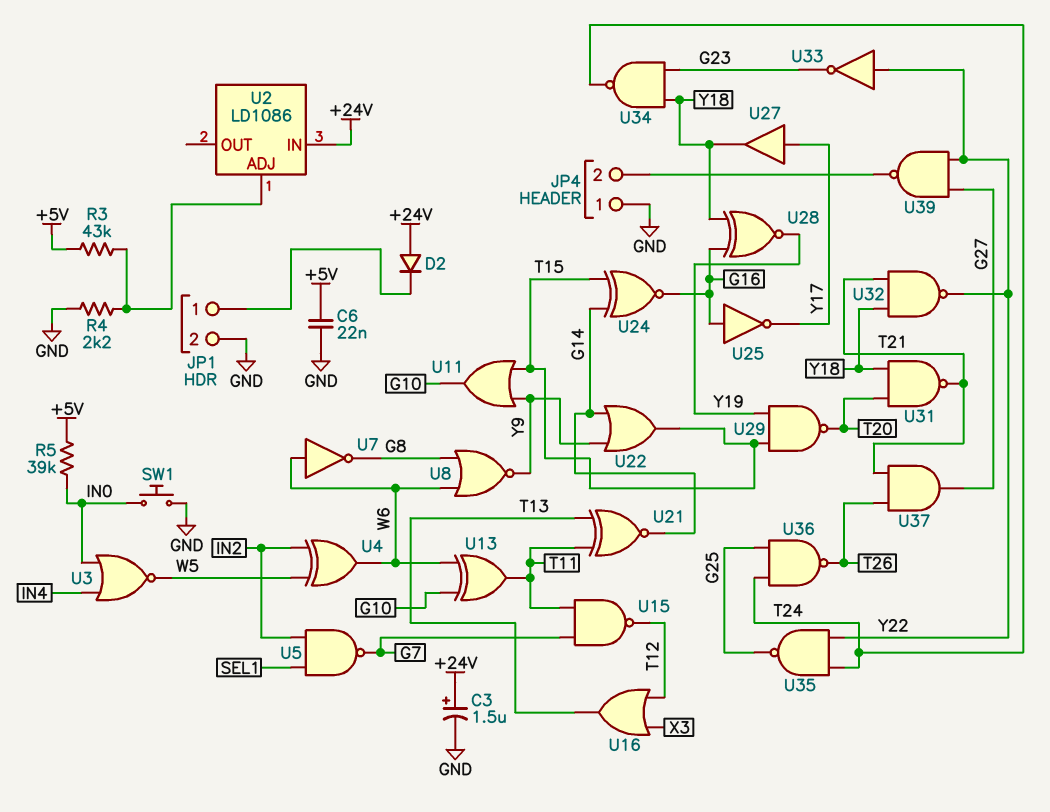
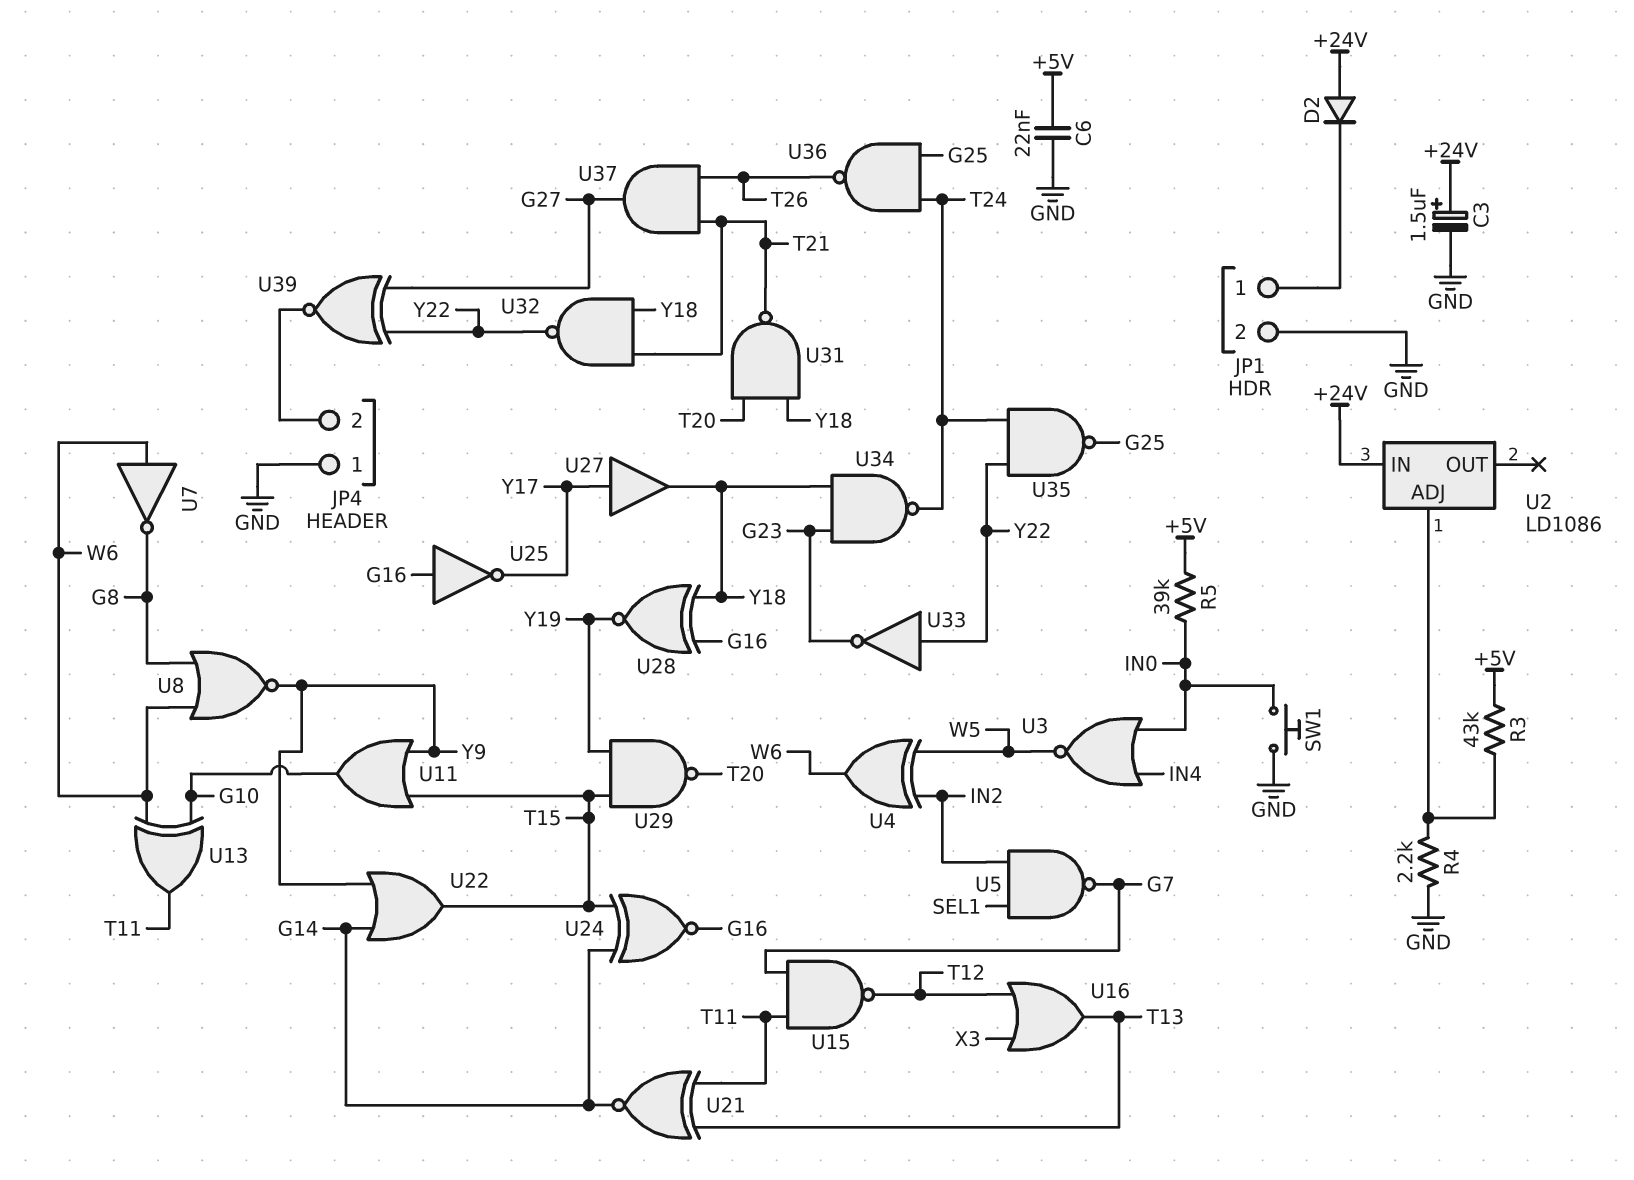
U39: NAND (in G27, in Y22, out JP4/2) -> XNOR (in G27, in Y22, out JP4/2)

